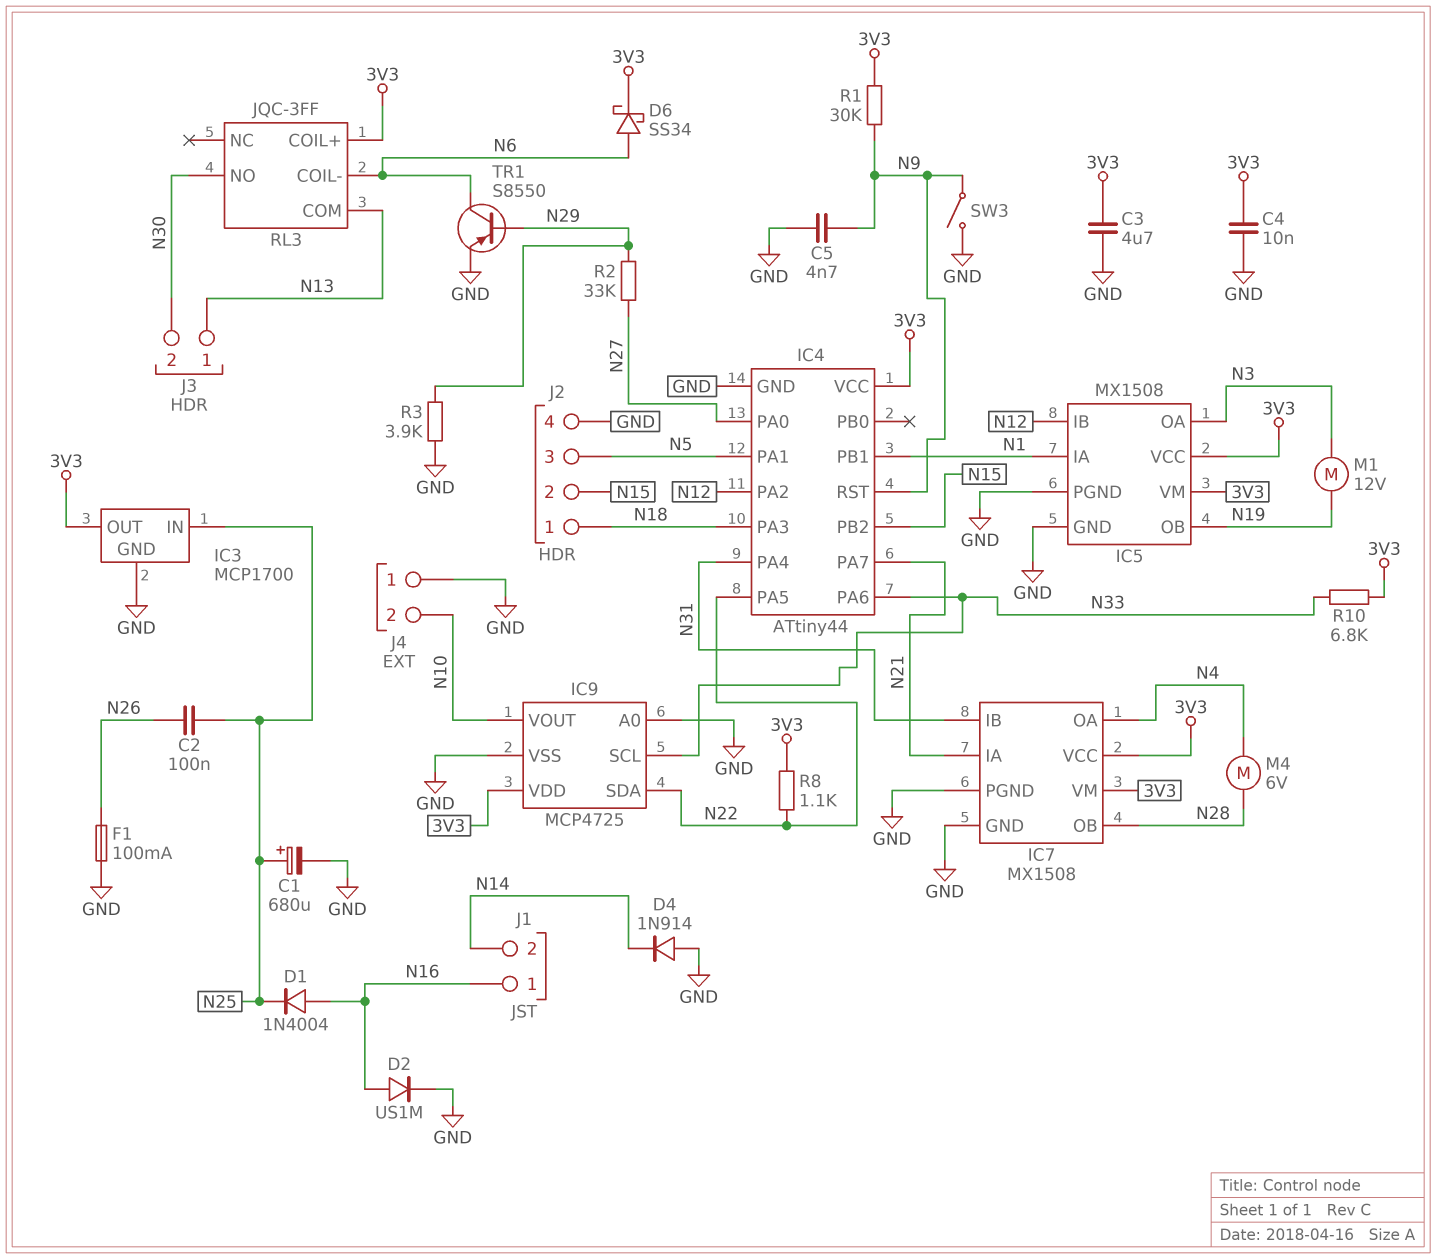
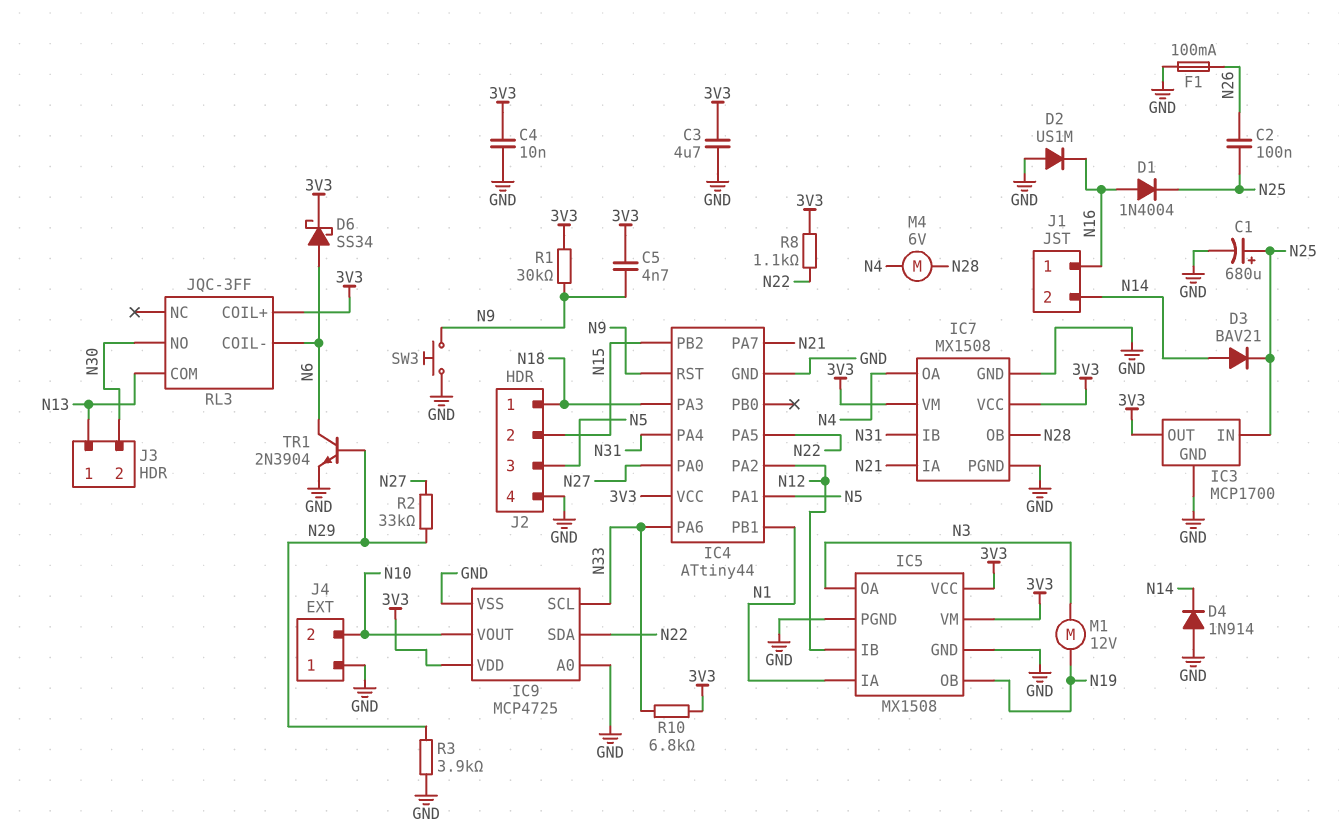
C5: 4.7nF (GND, N9) -> 4.7nF (3V3, N9)
D2: diode US1M (A N16, K GND) -> diode US1M (A GND, K N16)
D3: none -> diode BAV21 (A N14, K N25)
SW3: switch (GND, N9) -> button (GND, N9)
TR1: PNP S8550 (B N29, C N6, E GND) -> NPN 2N3904 (B N29, C N6, E GND)

